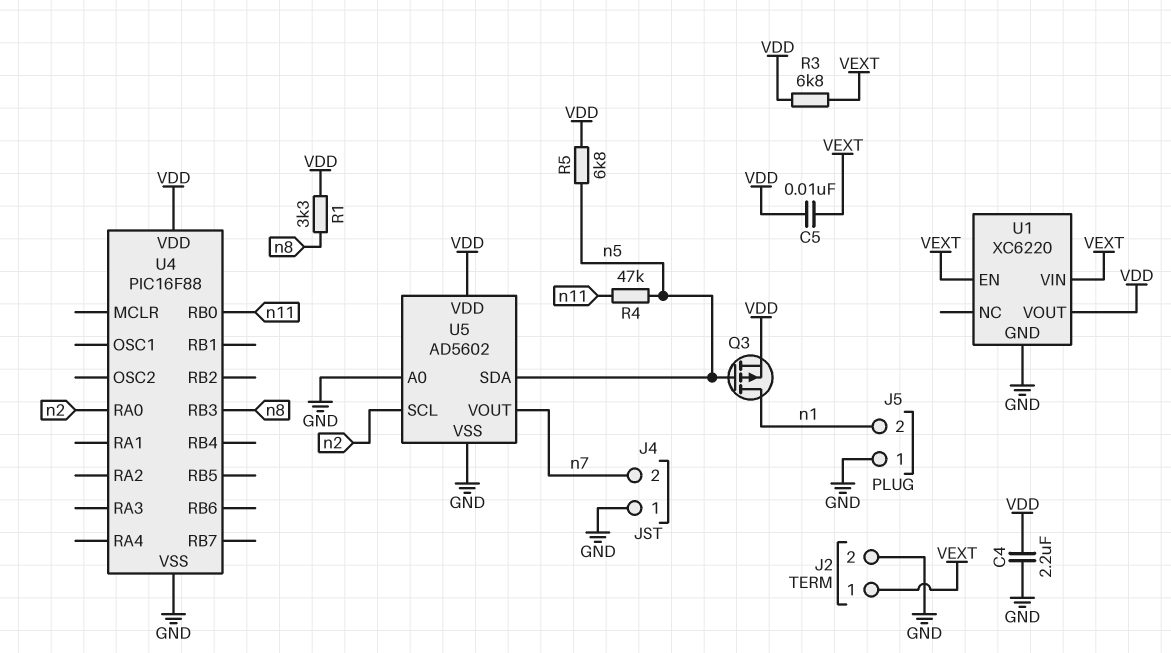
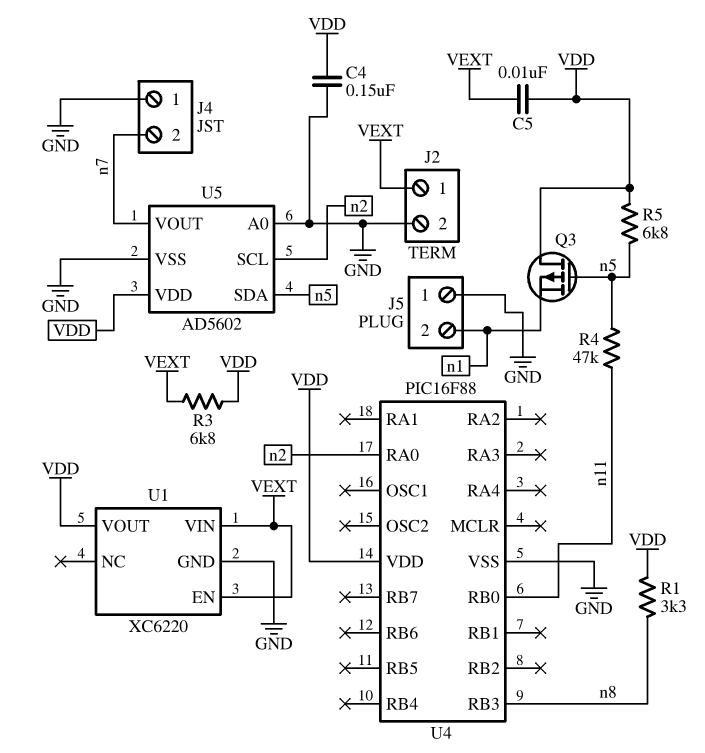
C4: 2.2uF (GND, VDD) -> 150nF (GND, VDD)
Q3: PMOS (G n5, D n1, S VDD) -> PMOS (G n5, D VDD, S n1)

